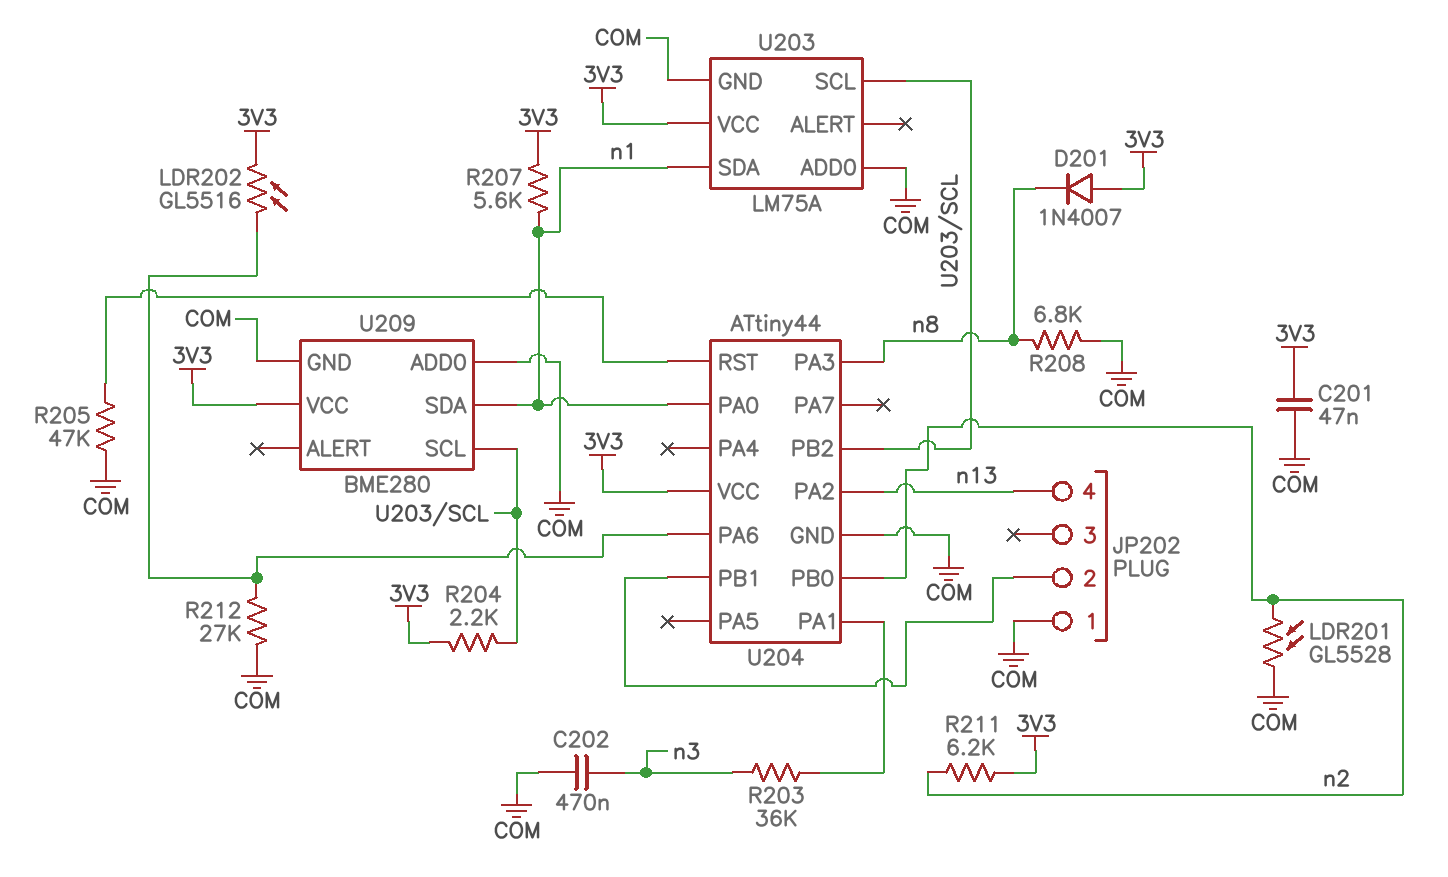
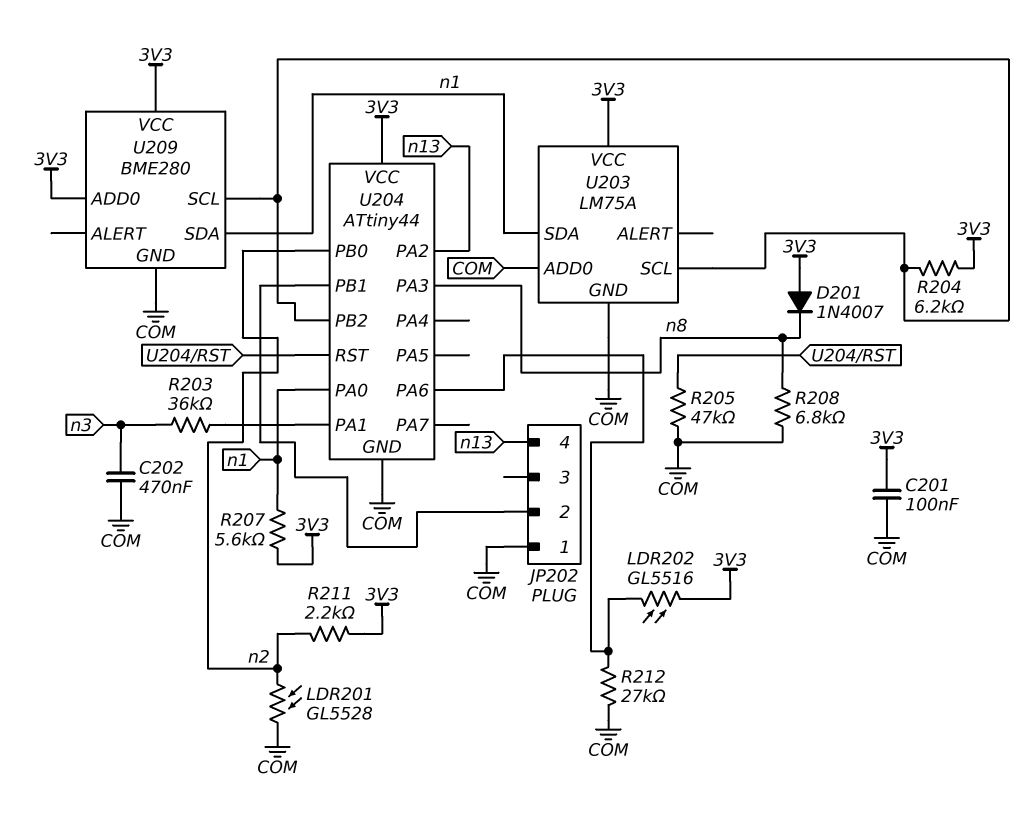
C201: 47nF (3V3, COM) -> 100nF (3V3, COM)
R204: 2.2k (3V3, U203/SCL) -> 6.2k (3V3, U203/SCL)
R211: 6.2k (3V3, n2) -> 2.2k (3V3, n2)
U209 pin ADD0: COM -> 3V3

